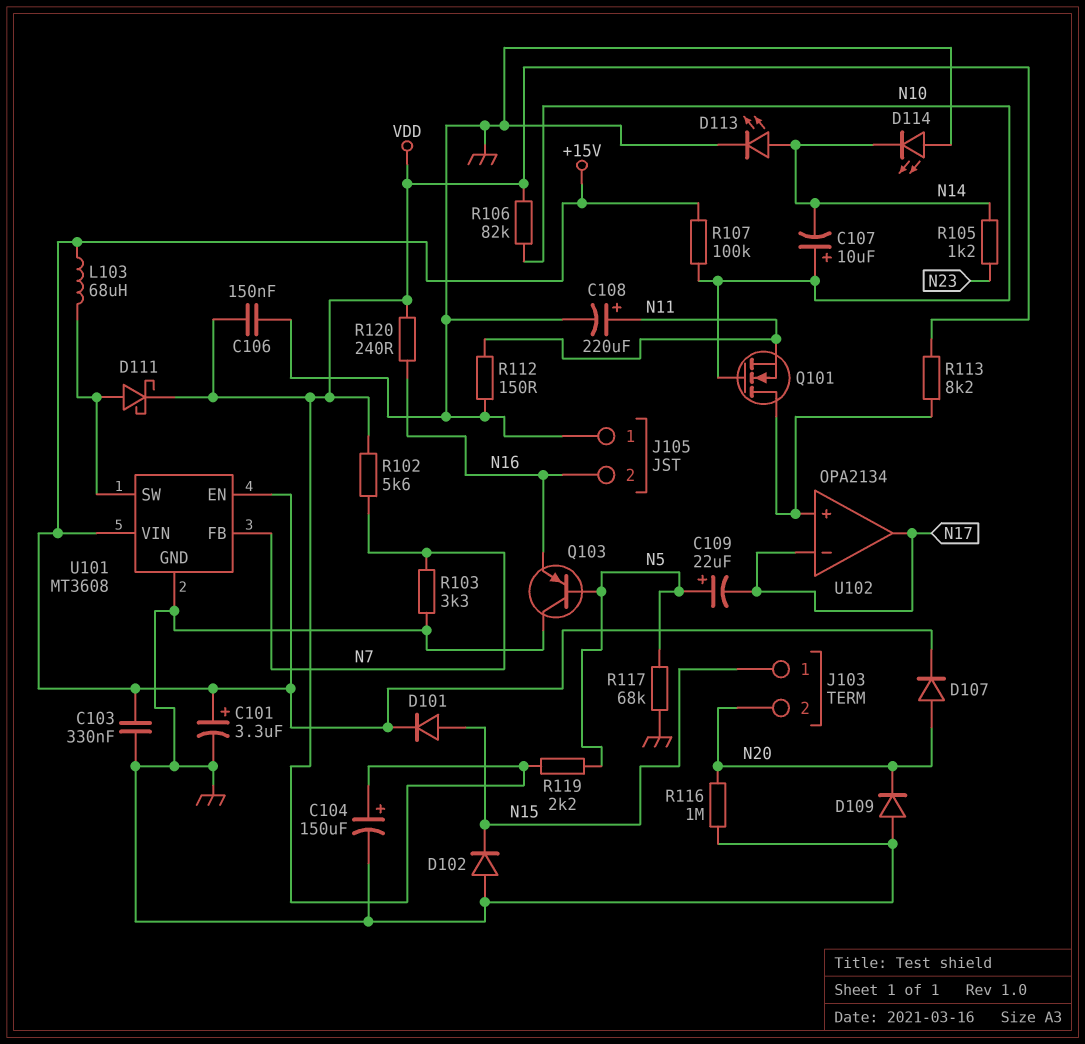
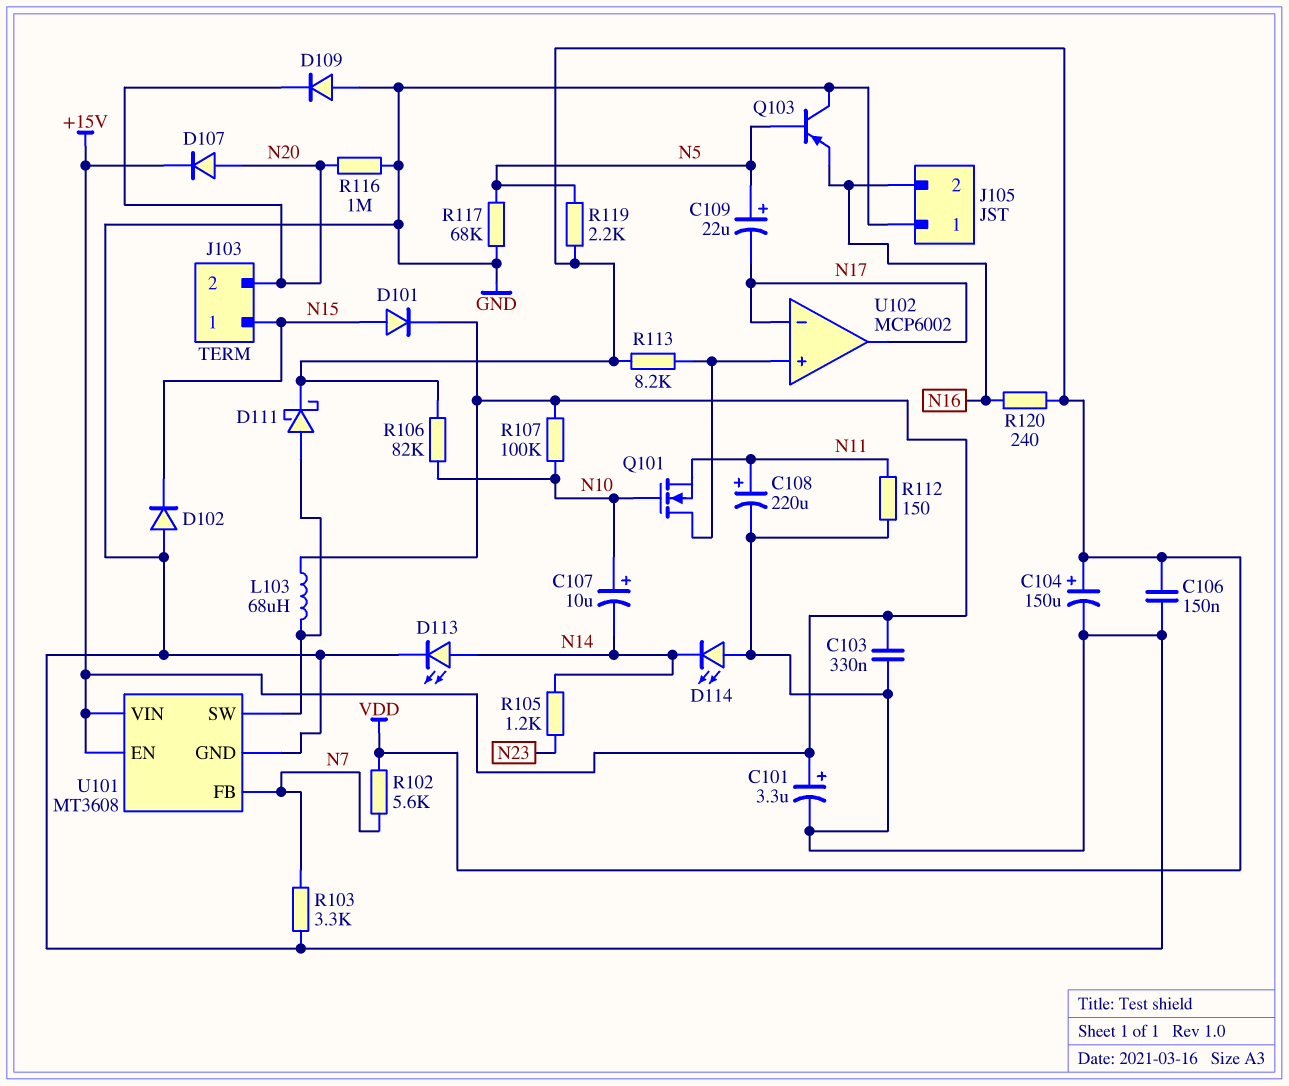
U102: OPA2134 -> MCP6002

